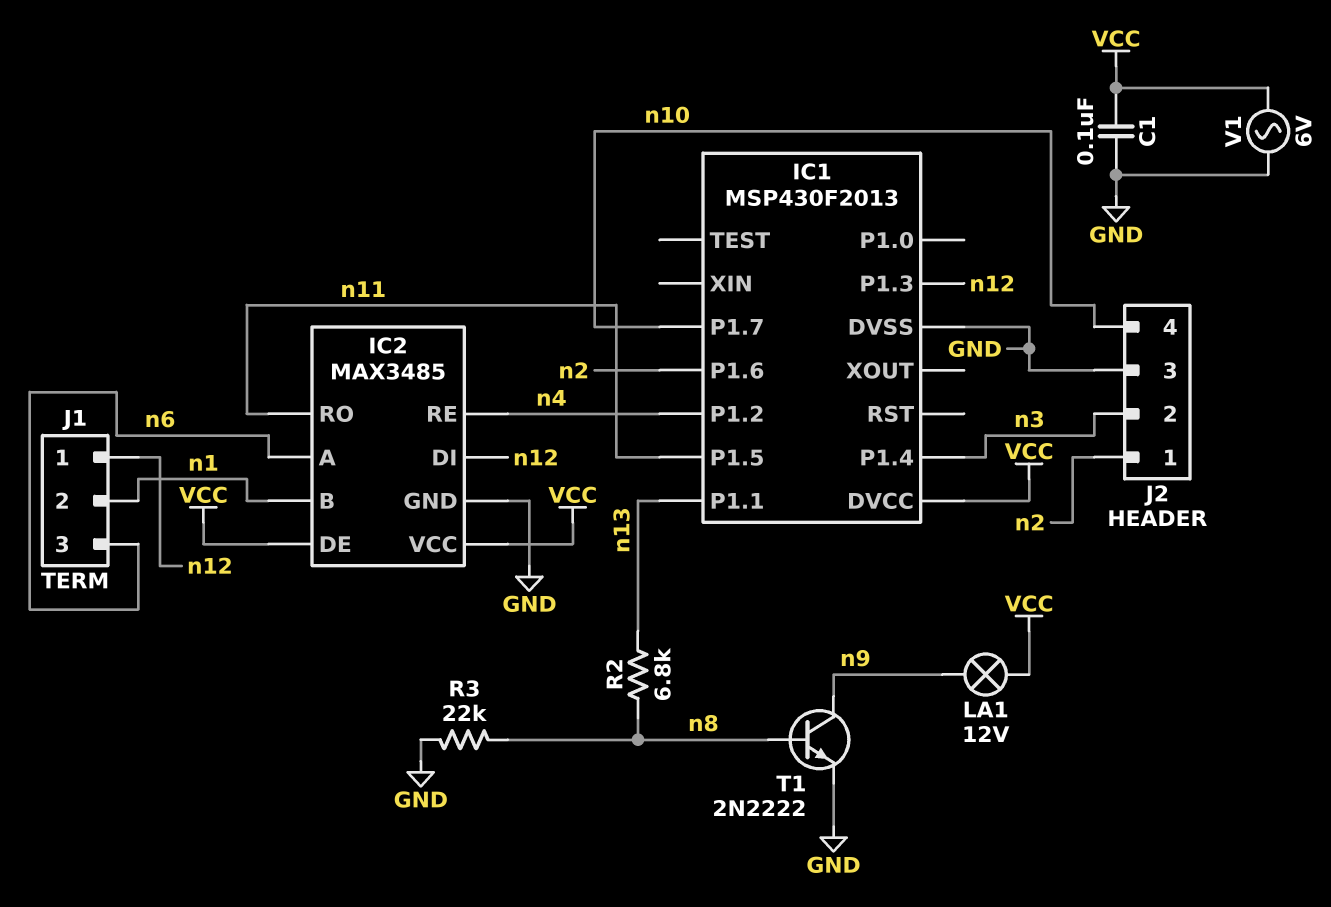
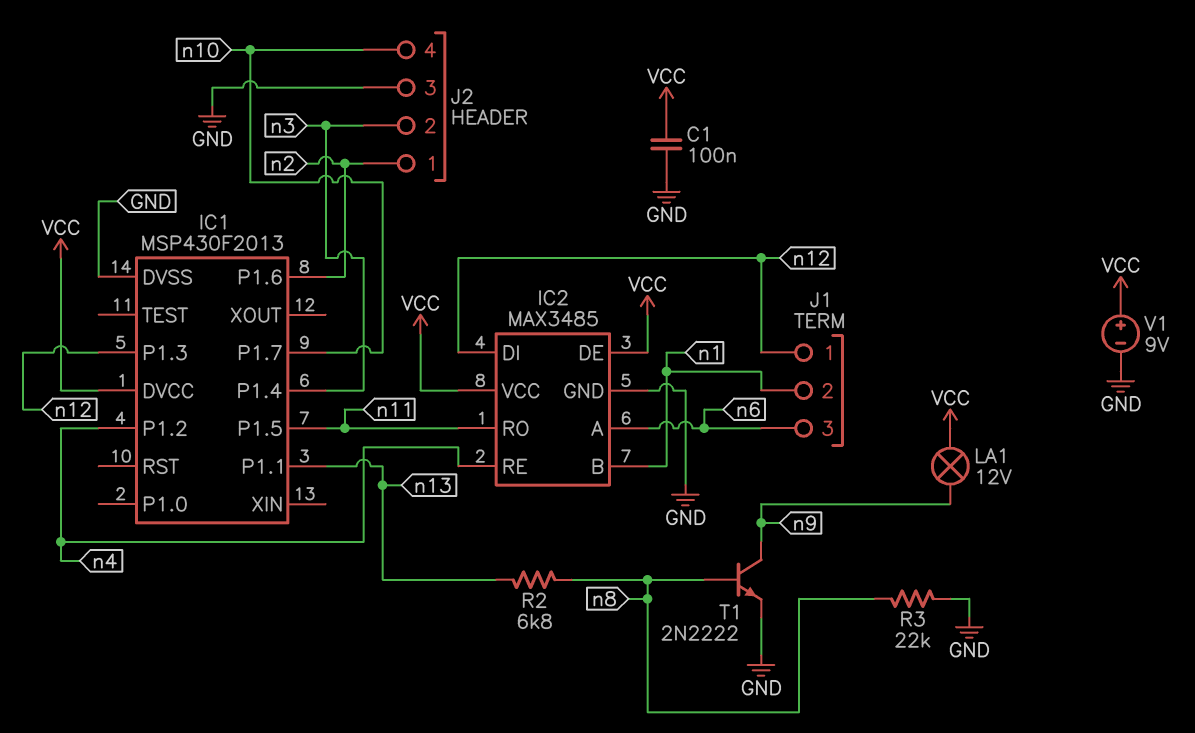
V1: AC 6V (GND, VCC) -> 9V (plus VCC, minus GND)

